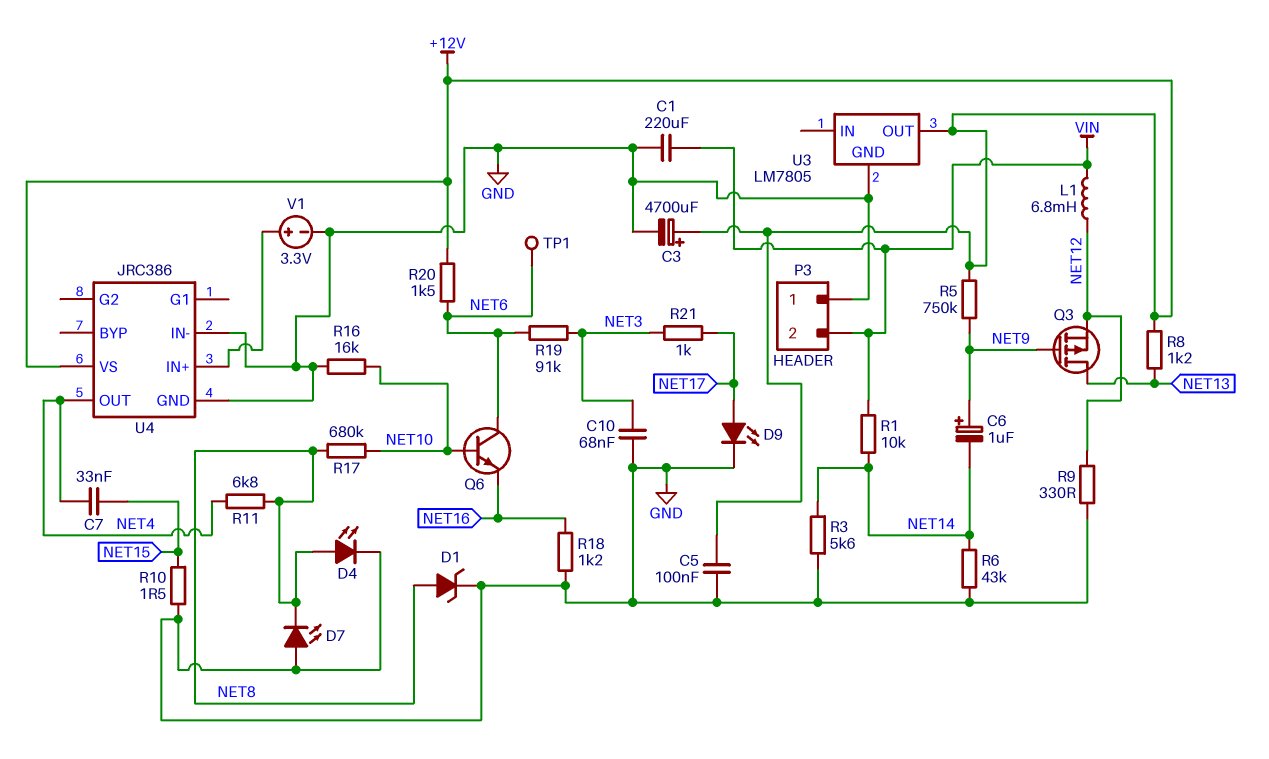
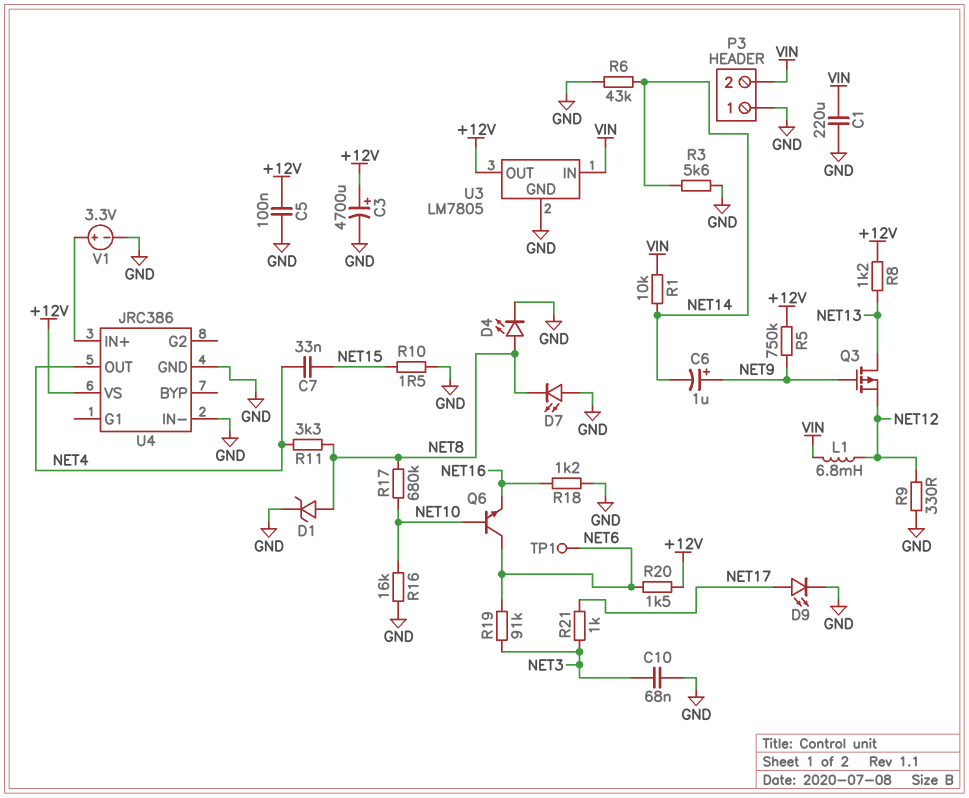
R11: 6.8k (NET4, NET8) -> 3.3k (NET4, NET8)
U3 pin IN: none -> VIN

